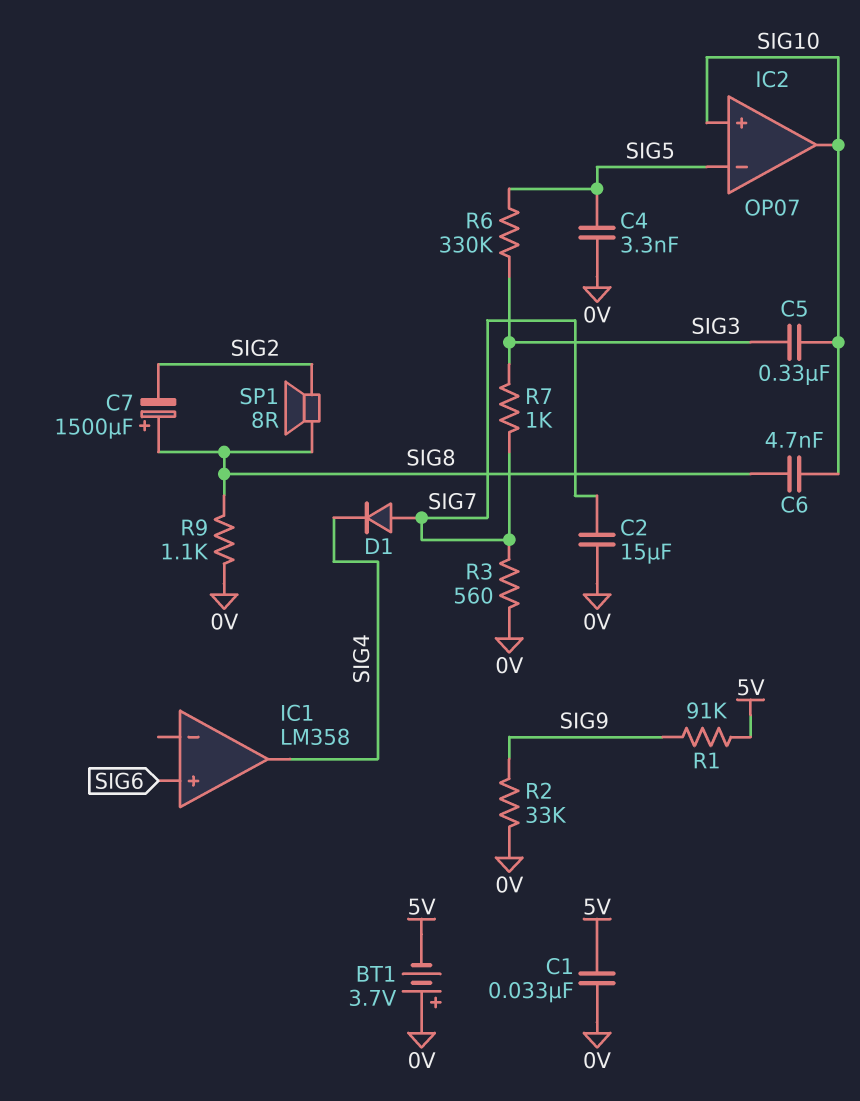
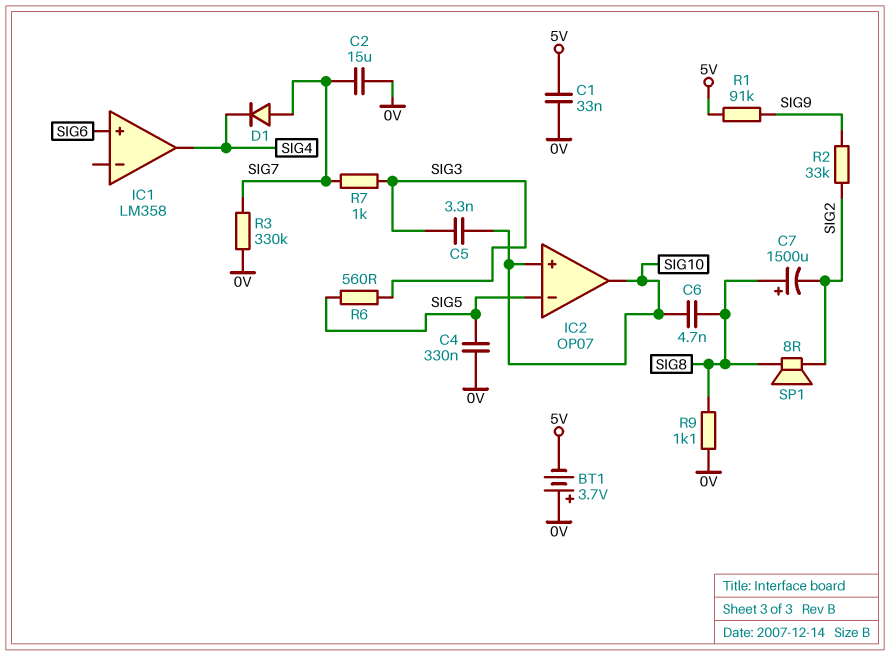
C4: 3.3nF (0V, SIG5) -> 330nF (0V, SIG5)
C5: 330nF (SIG3, SIG10) -> 3.3nF (SIG3, SIG10)
R2: 33k (0V, SIG9) -> 33k (SIG2, SIG9)
R3: 560 (0V, SIG7) -> 330k (0V, SIG7)
R6: 330k (SIG3, SIG5) -> 560 (SIG3, SIG5)

